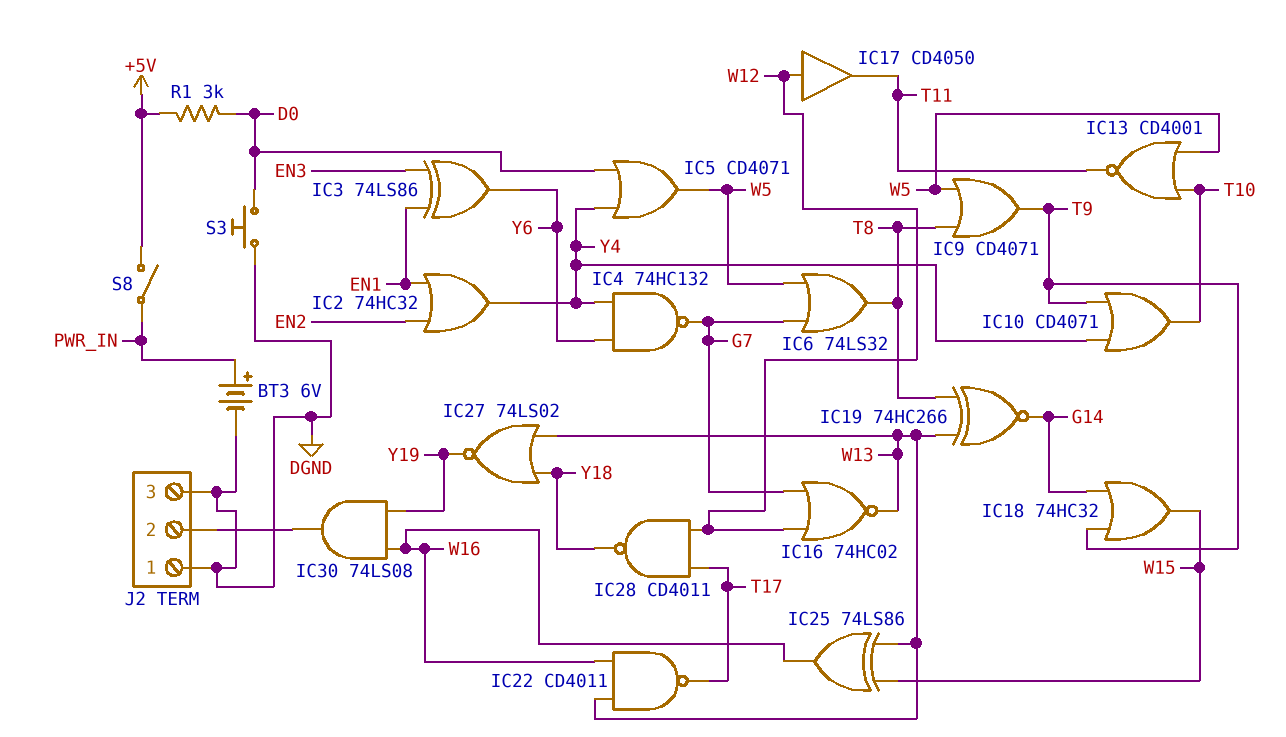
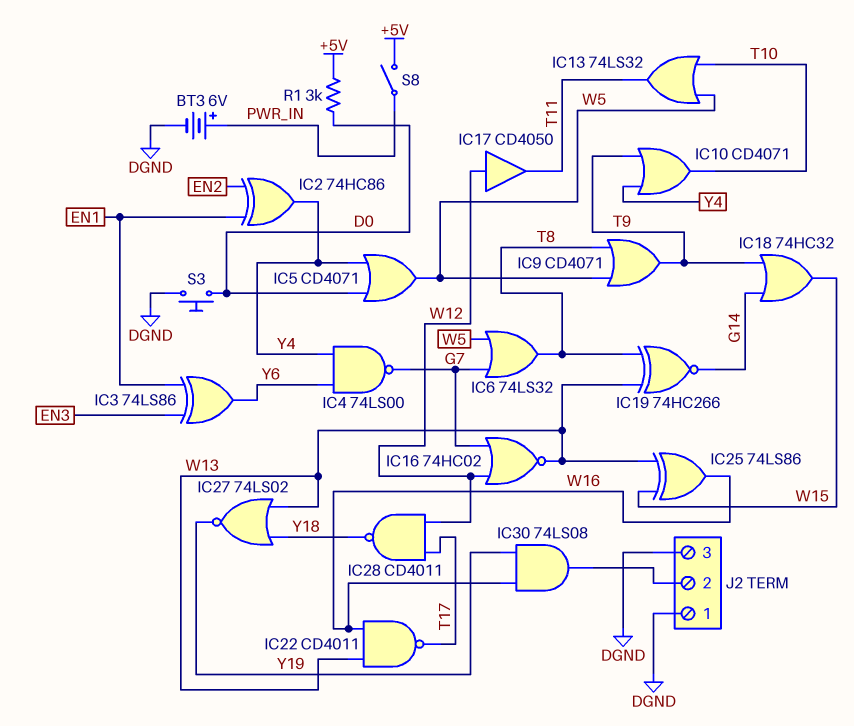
IC2: OR 74HC32 (in EN1, in EN2, out Y4) -> XOR 74HC86 (in EN1, in EN2, out Y4)
IC4: NAND 74HC132 (in Y4, in Y6, out G7) -> NAND 74LS00 (in Y4, in Y6, out G7)
IC13: NOR CD4001 (in T10, in W5, out T11) -> OR 74LS32 (in T10, in W5, out T11)

